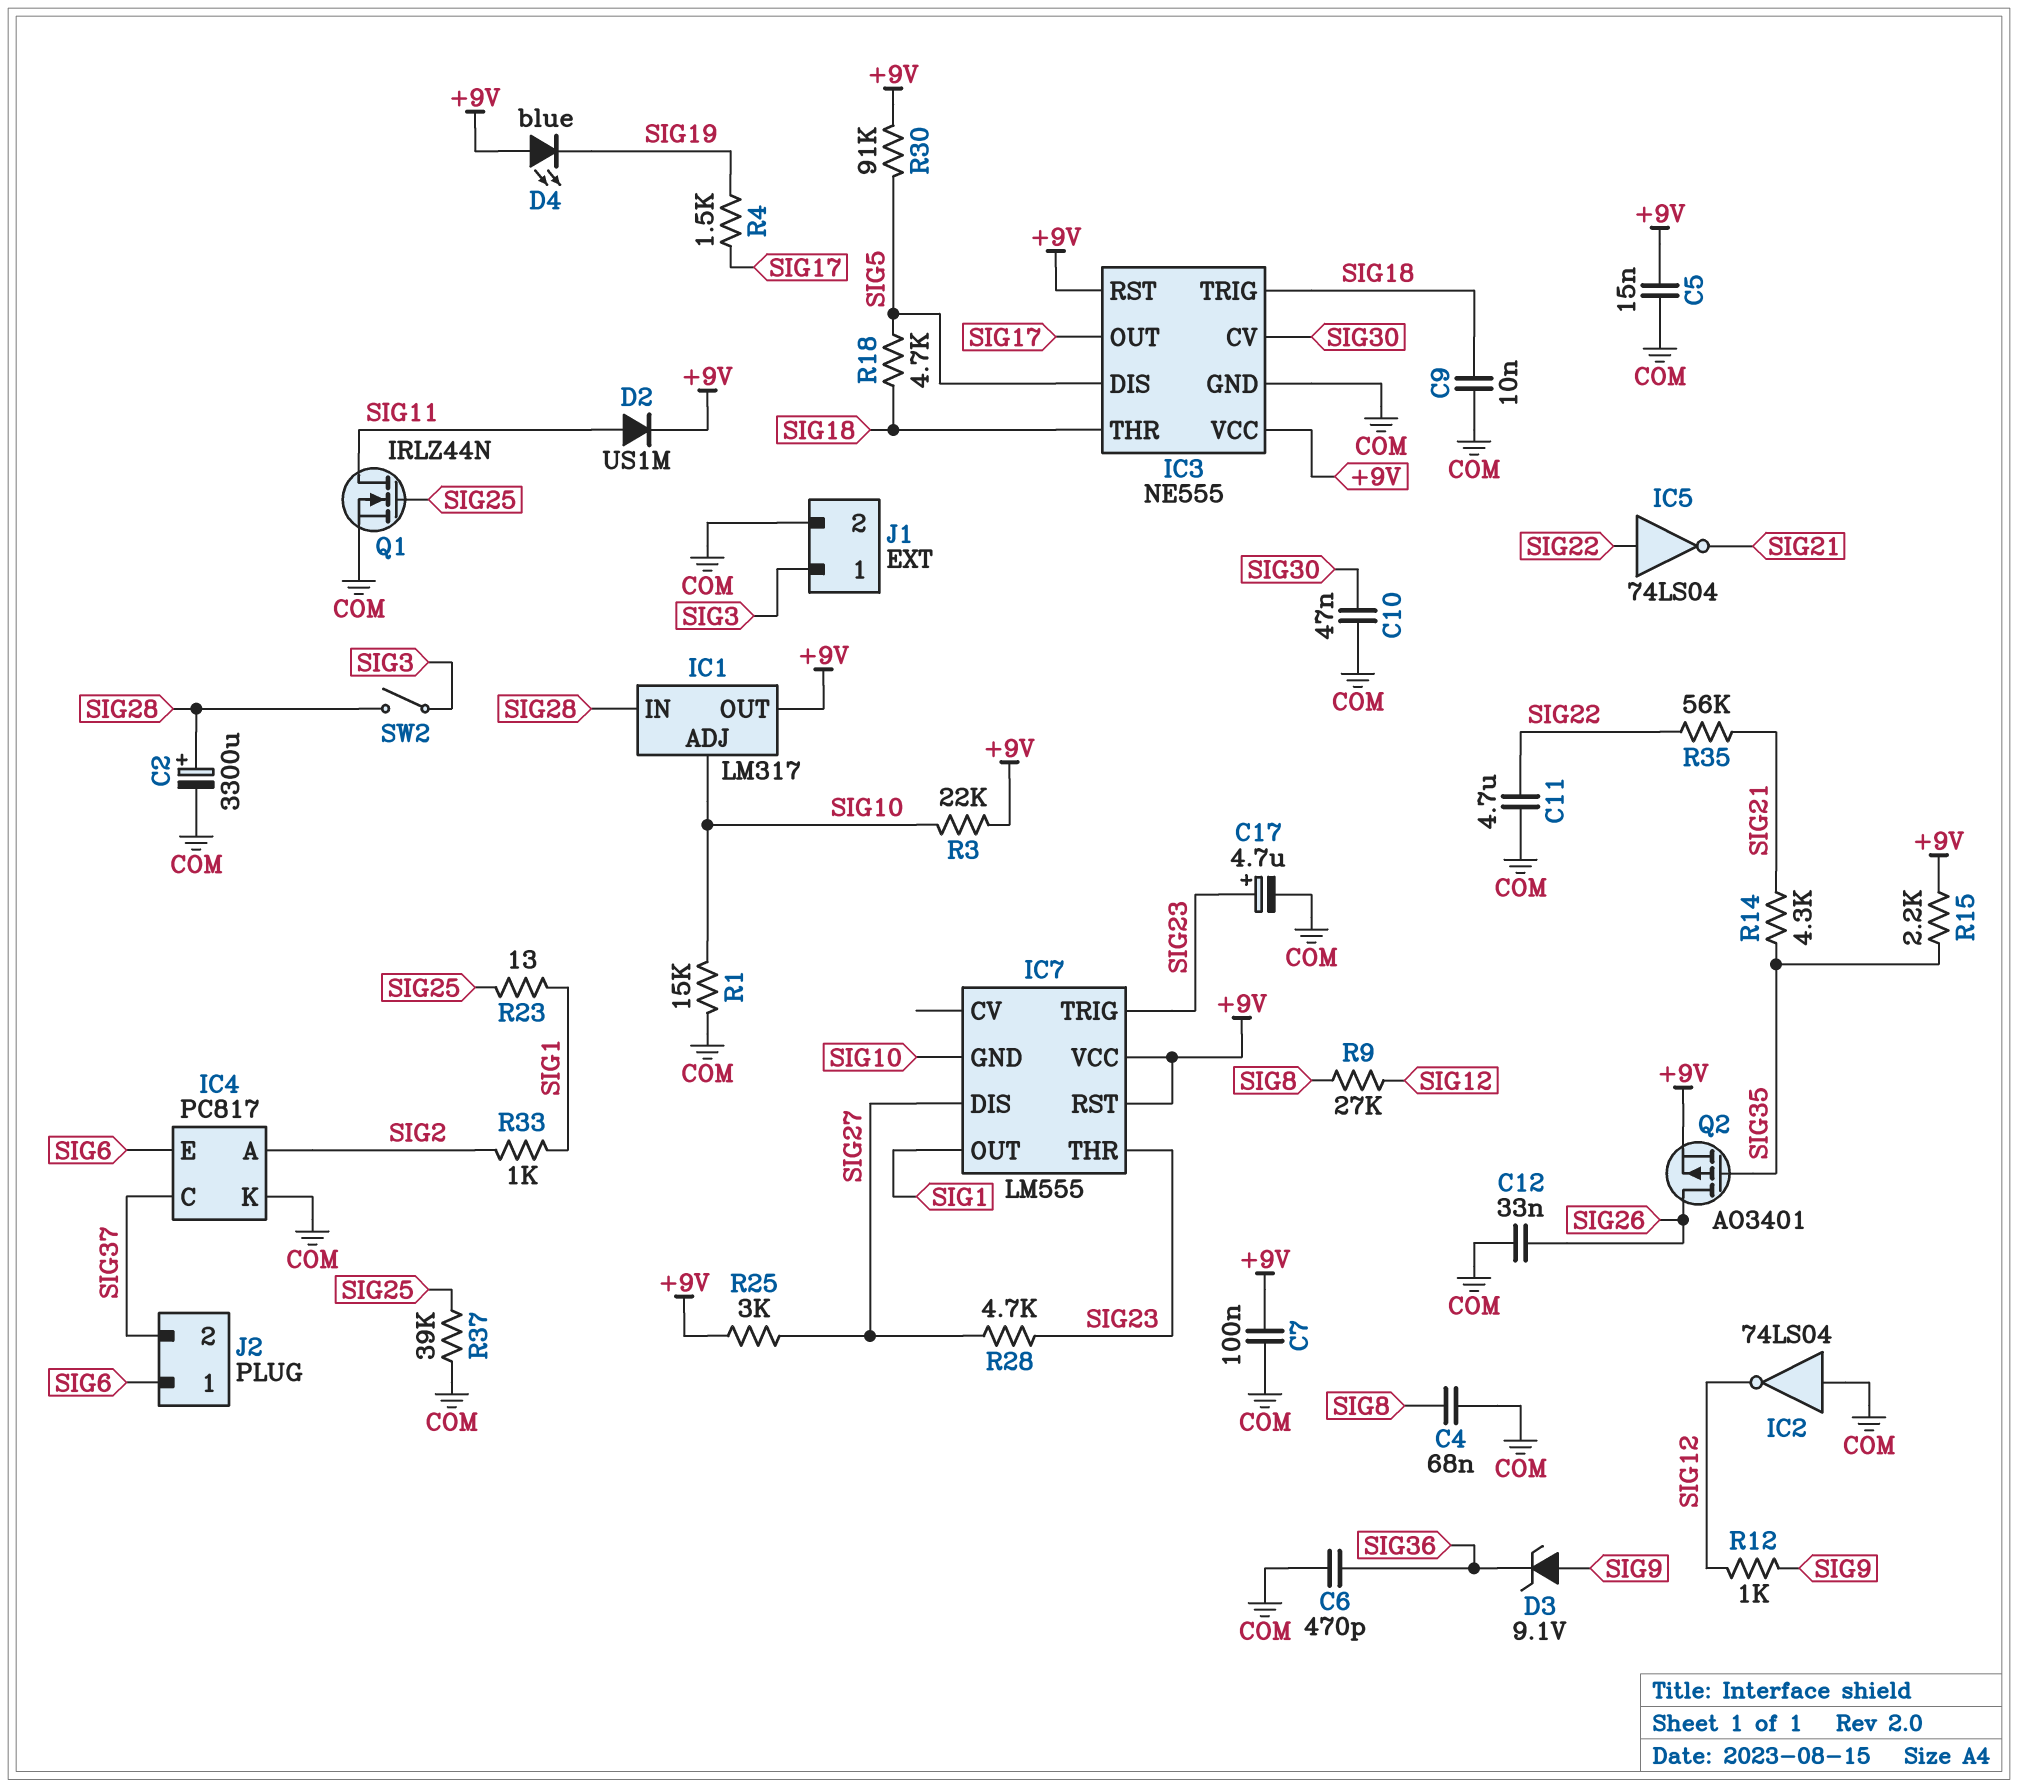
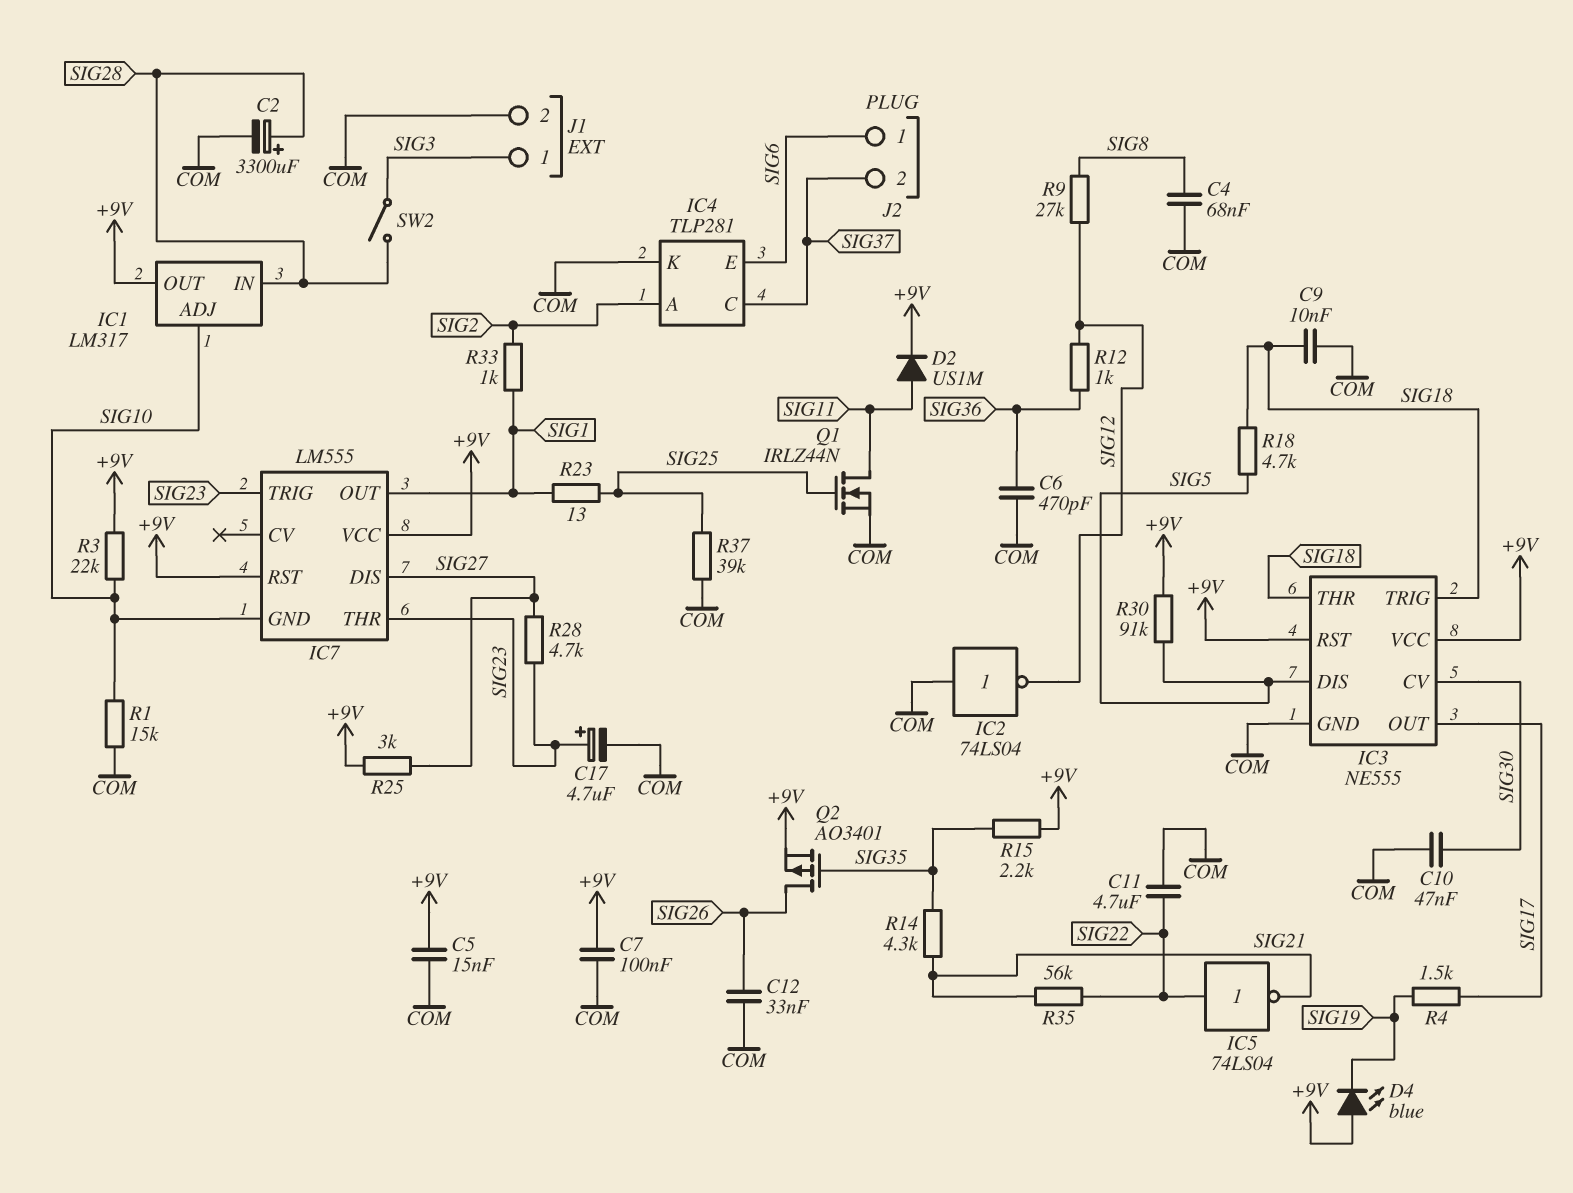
D3: zener 9.1V (A SIG9, K SIG36) -> none
IC4: PC817 -> TLP281
R12: 1k (SIG9, SIG12) -> 1k (SIG12, SIG36)

